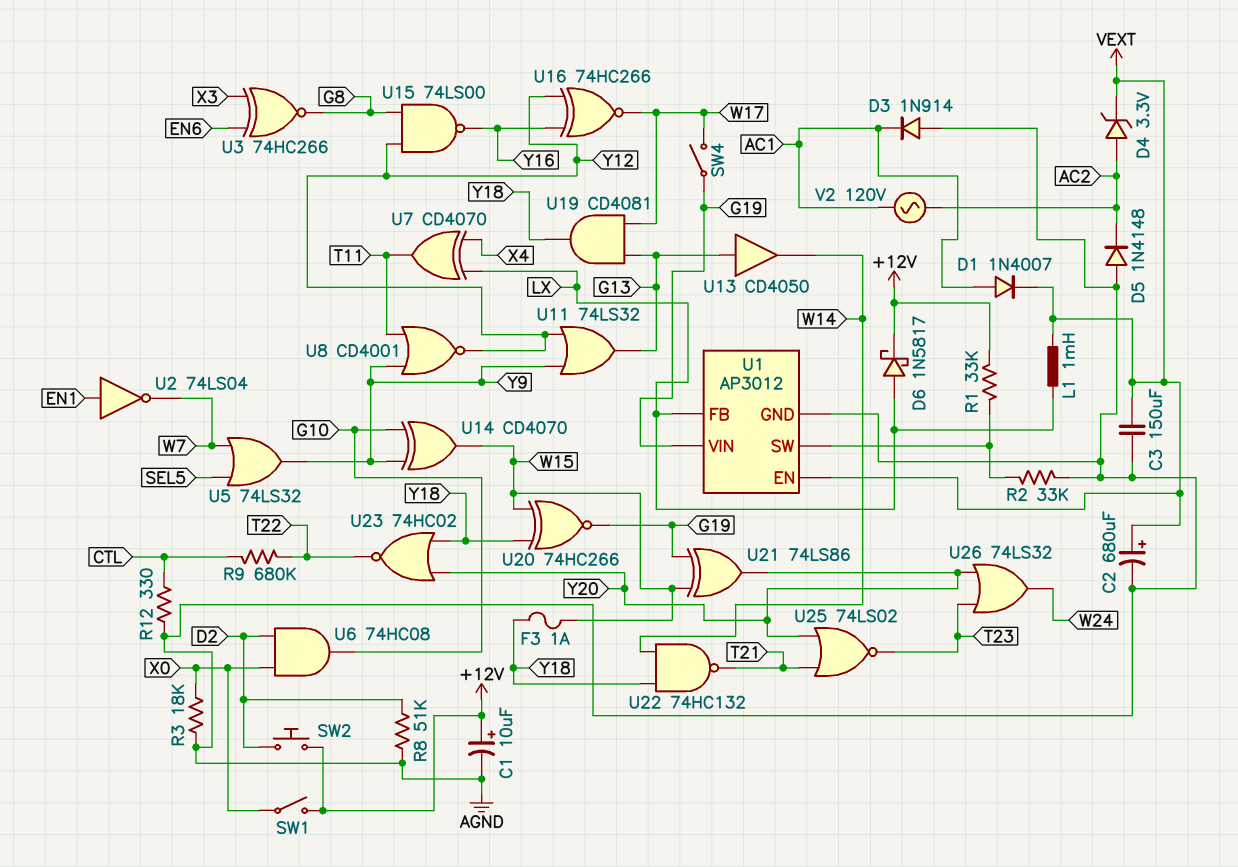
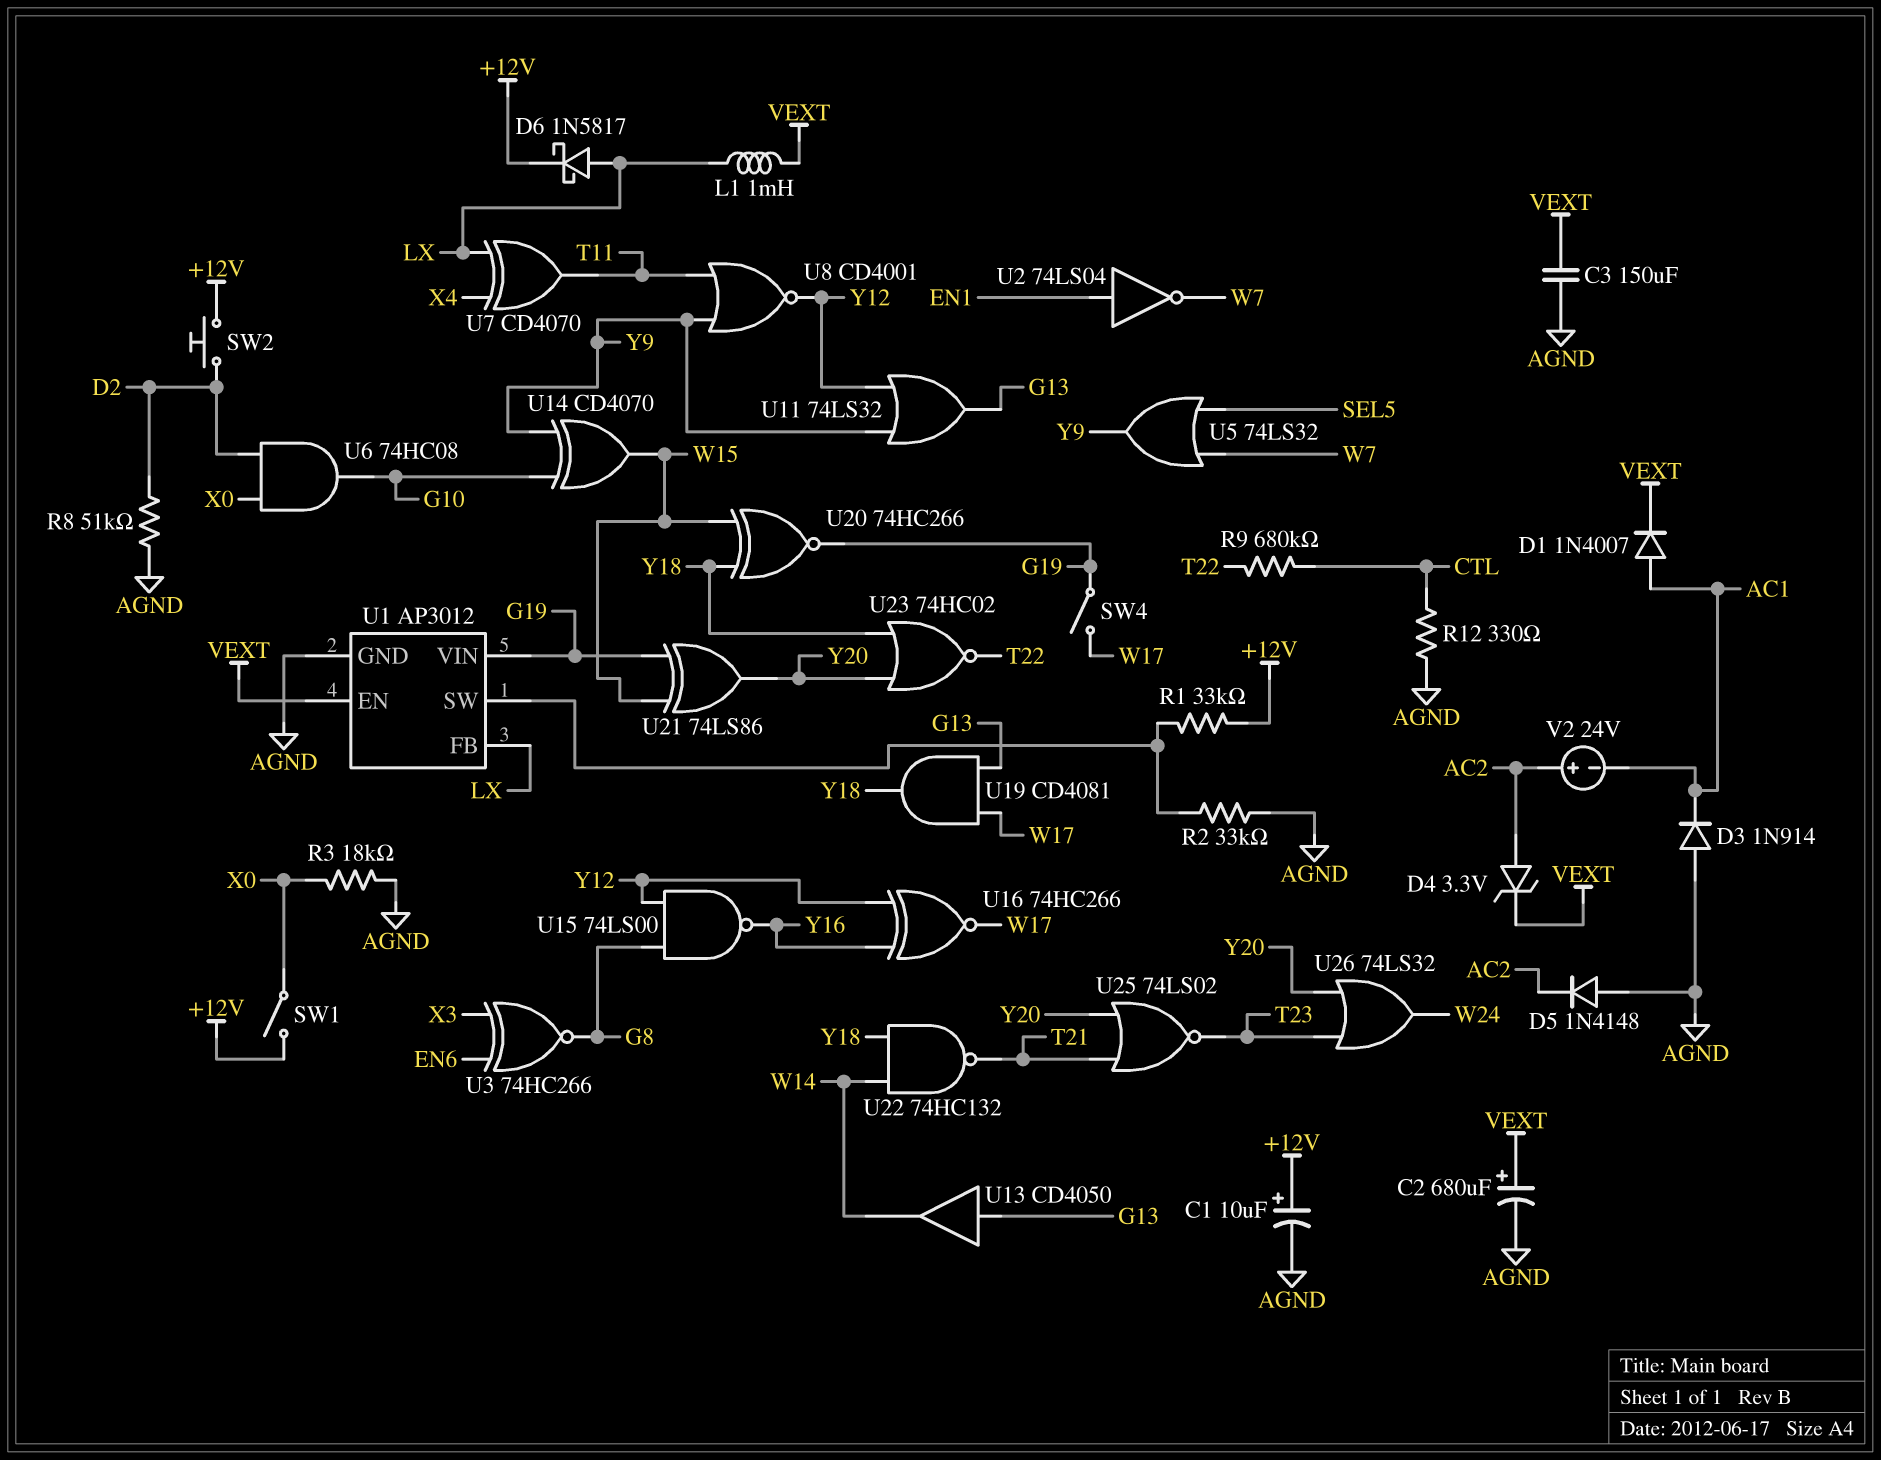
F3: 1A (W15, Y18) -> none
V2: AC 120V (AC1, AC2) -> 24V (plus AC2, minus AC1)

